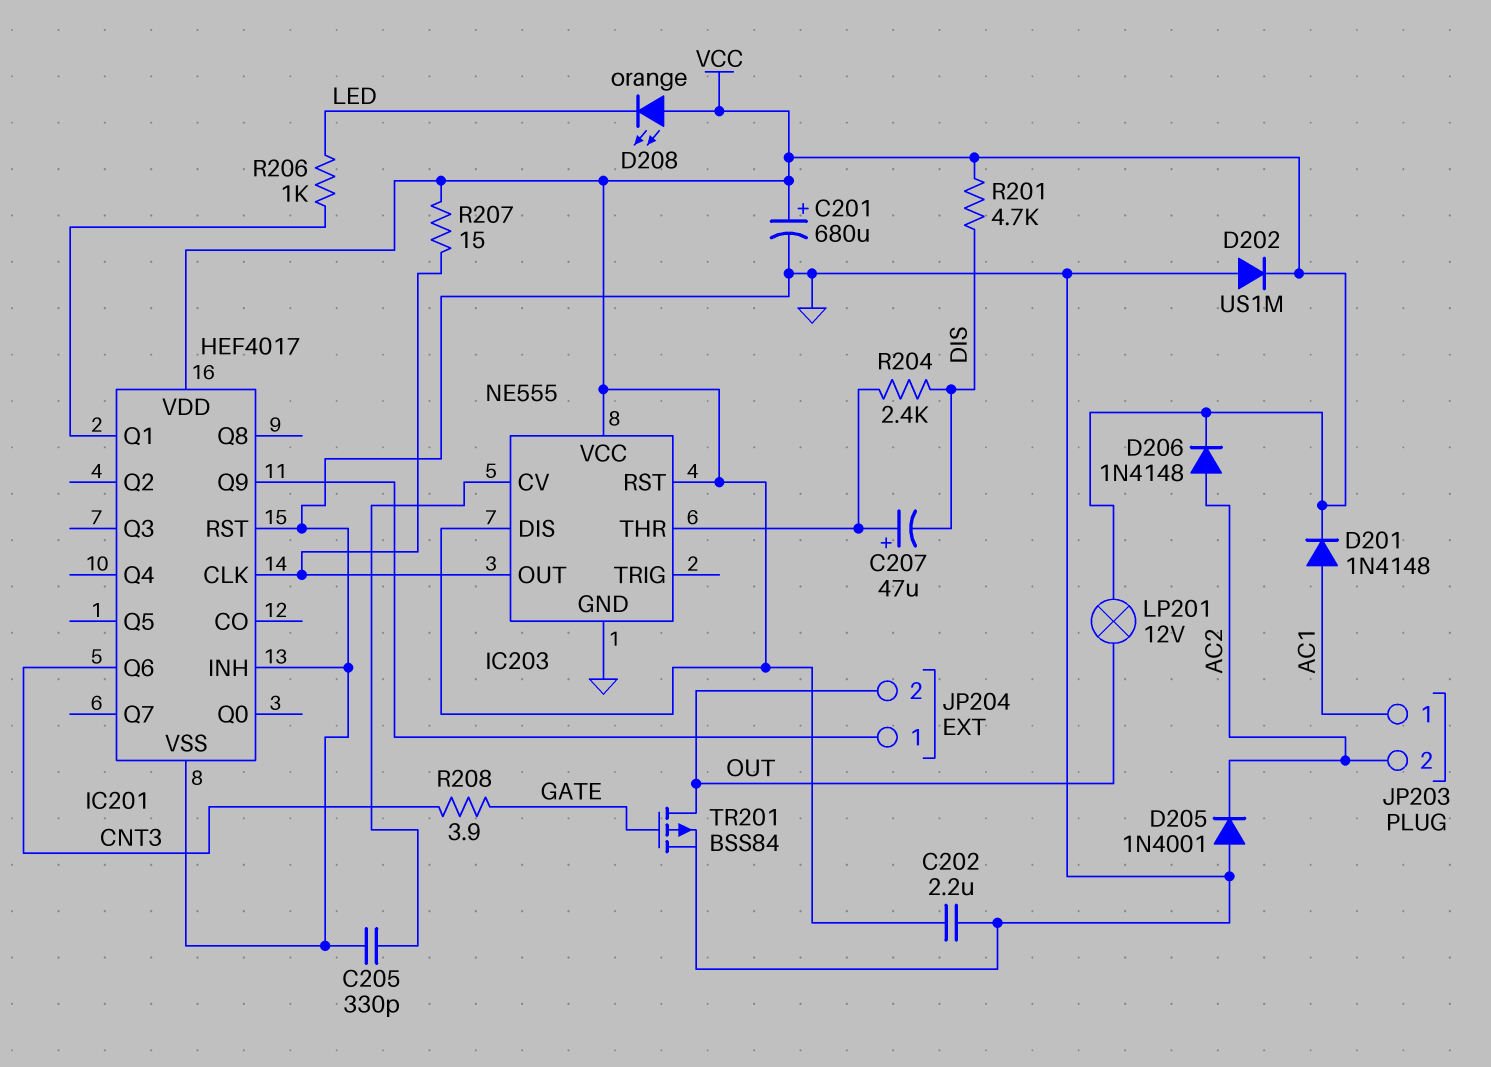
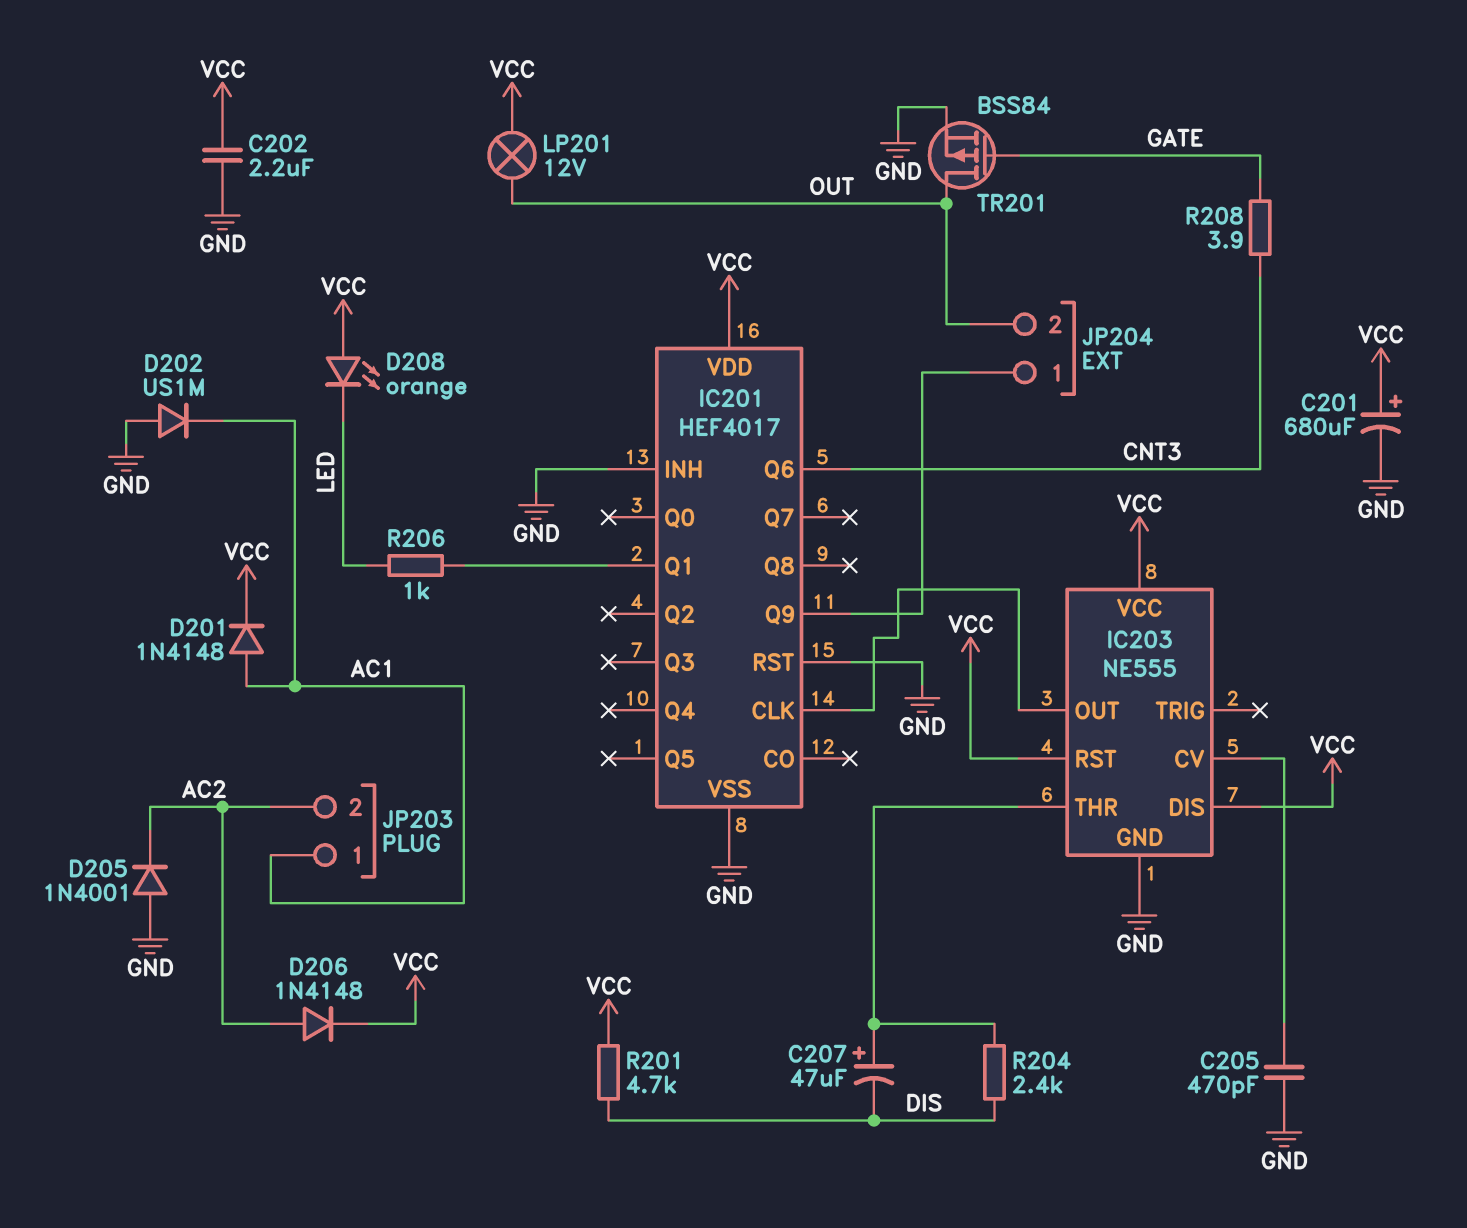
C205: 330pF (GND, IC203/CV) -> 470pF (GND, IC203/CV)
D202: diode US1M (A GND, K VCC) -> diode US1M (A GND, K AC1)
R207: 15 (IC201/CLK, VCC) -> none

